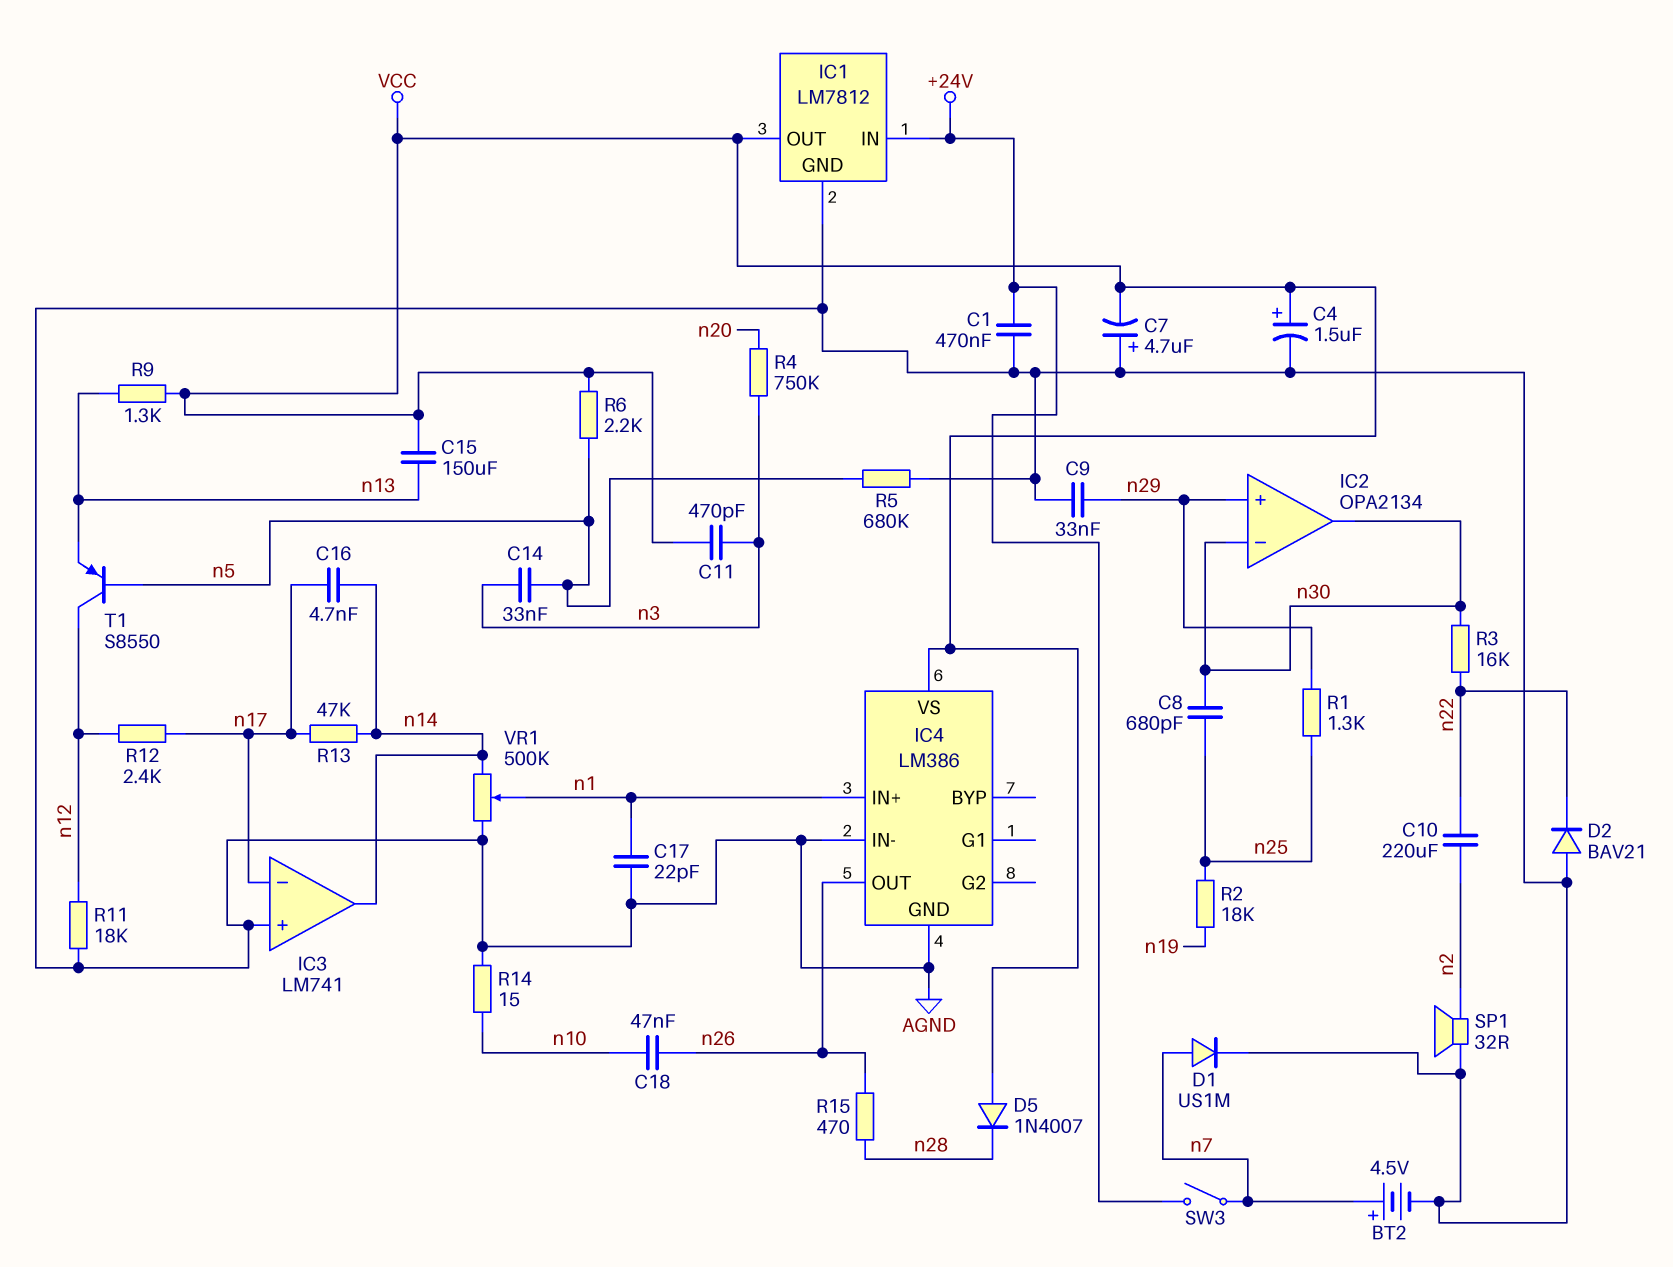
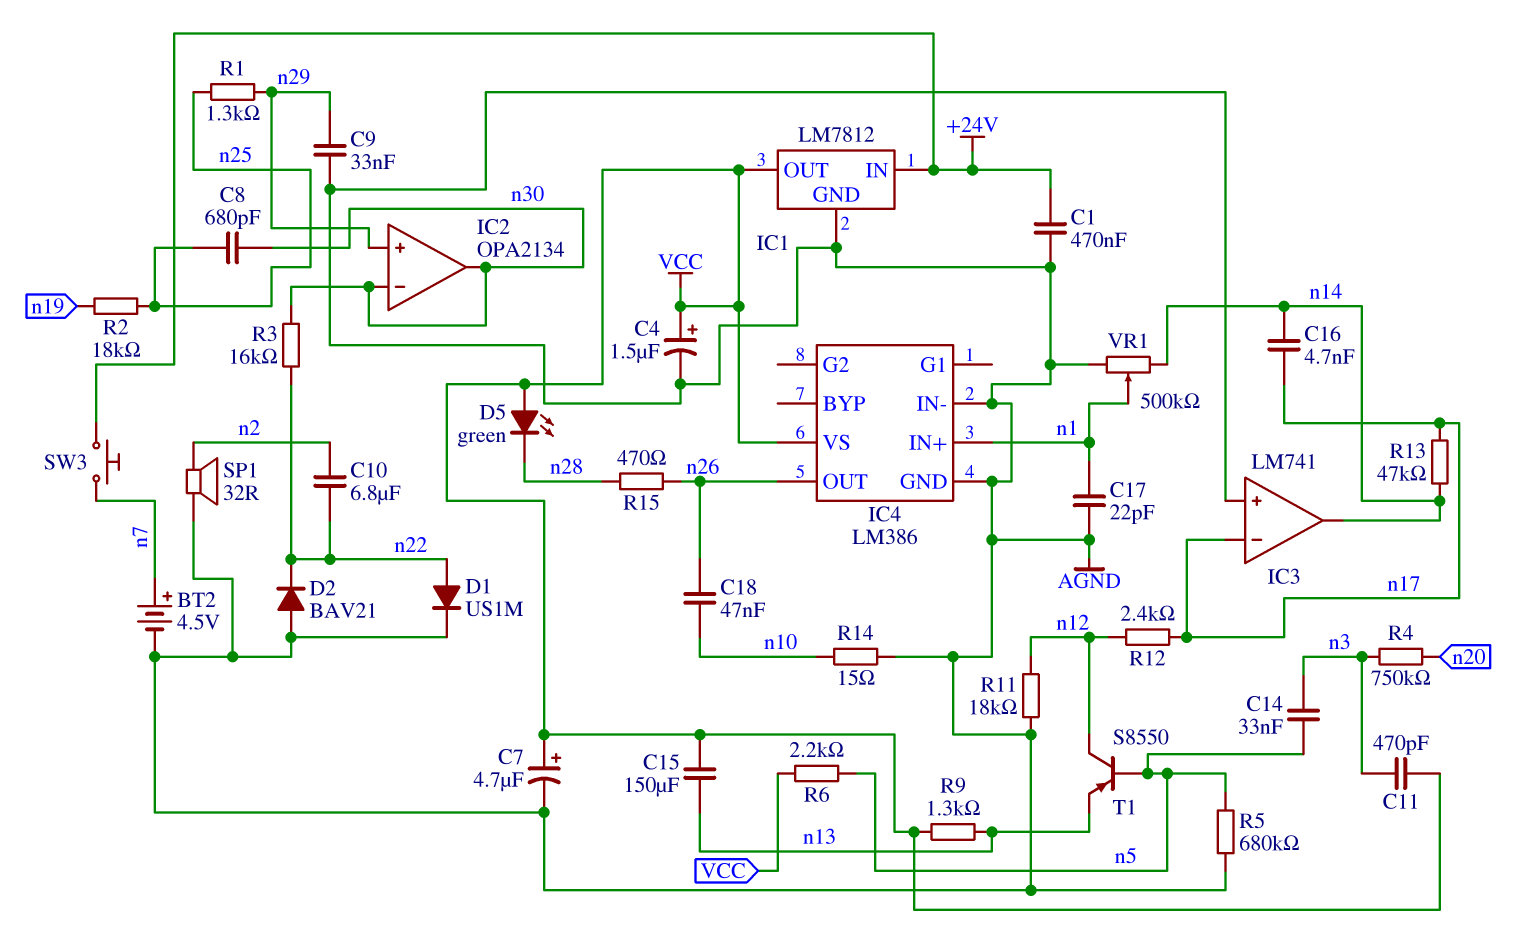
C7: 4.7uF (plus AGND, minus VCC) -> 4.7uF (plus VCC, minus AGND)
C10: 220uF (n2, n22) -> 6.8uF (n2, n22)
D1: diode US1M (A n7, K AGND) -> diode US1M (A n22, K AGND)
D5: diode 1N4007 (A VCC, K n28) -> LED green (A VCC, K n28)
SW3: switch (+24V, n7) -> button (+24V, n7)

